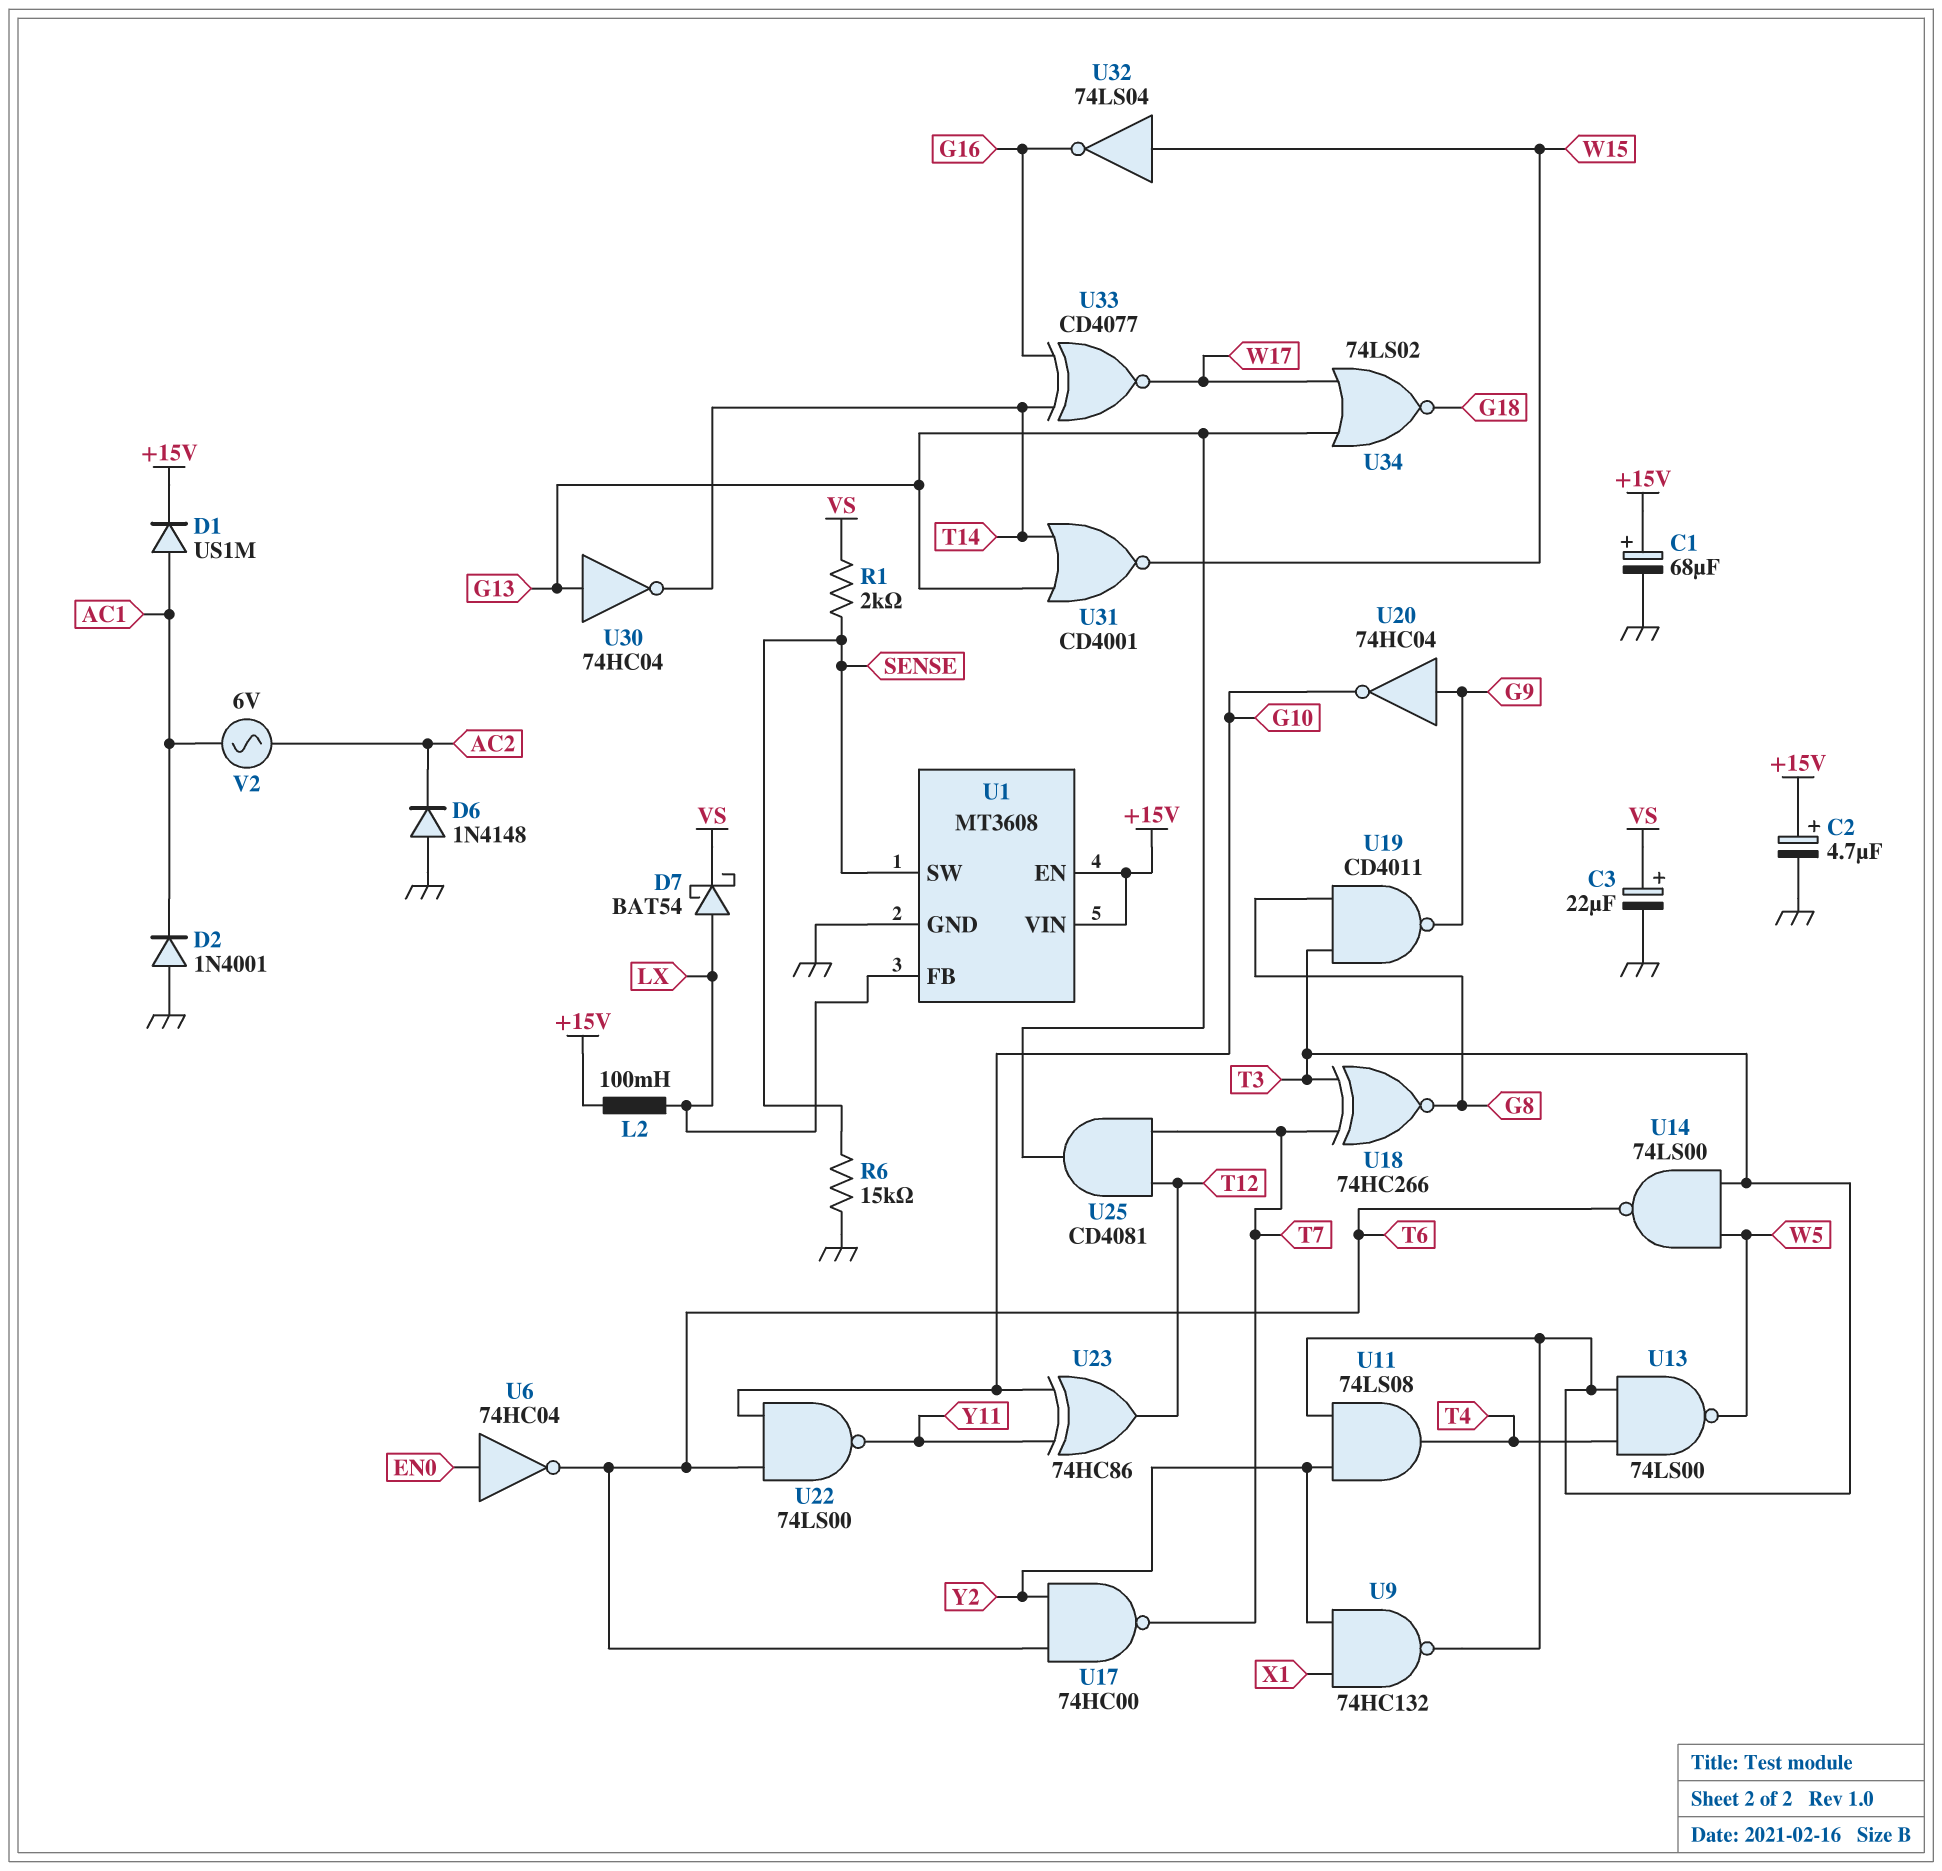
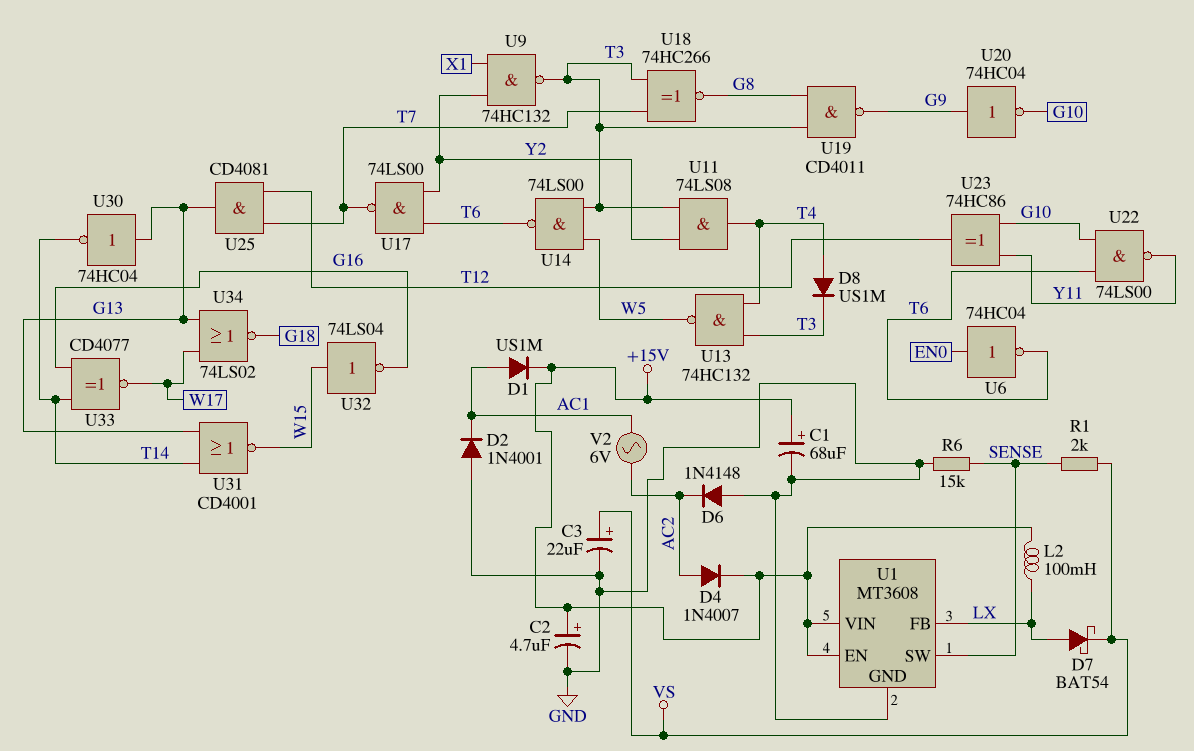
D4: none -> diode 1N4007 (A AC2, K +15V)
D8: none -> diode US1M (A T4, K T3)
U13: NAND 74LS00 (in T3, in T4, out W5) -> NAND 74HC132 (in T3, in T4, out W5)
U17: NAND 74HC00 (in T6, in Y2, out T7) -> NAND 74LS00 (in T6, in Y2, out T7)

